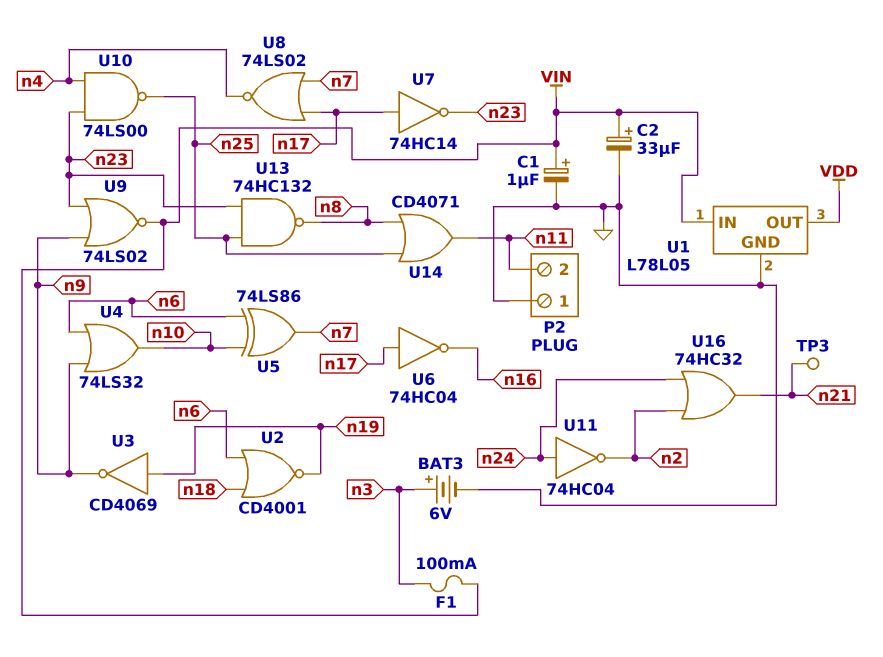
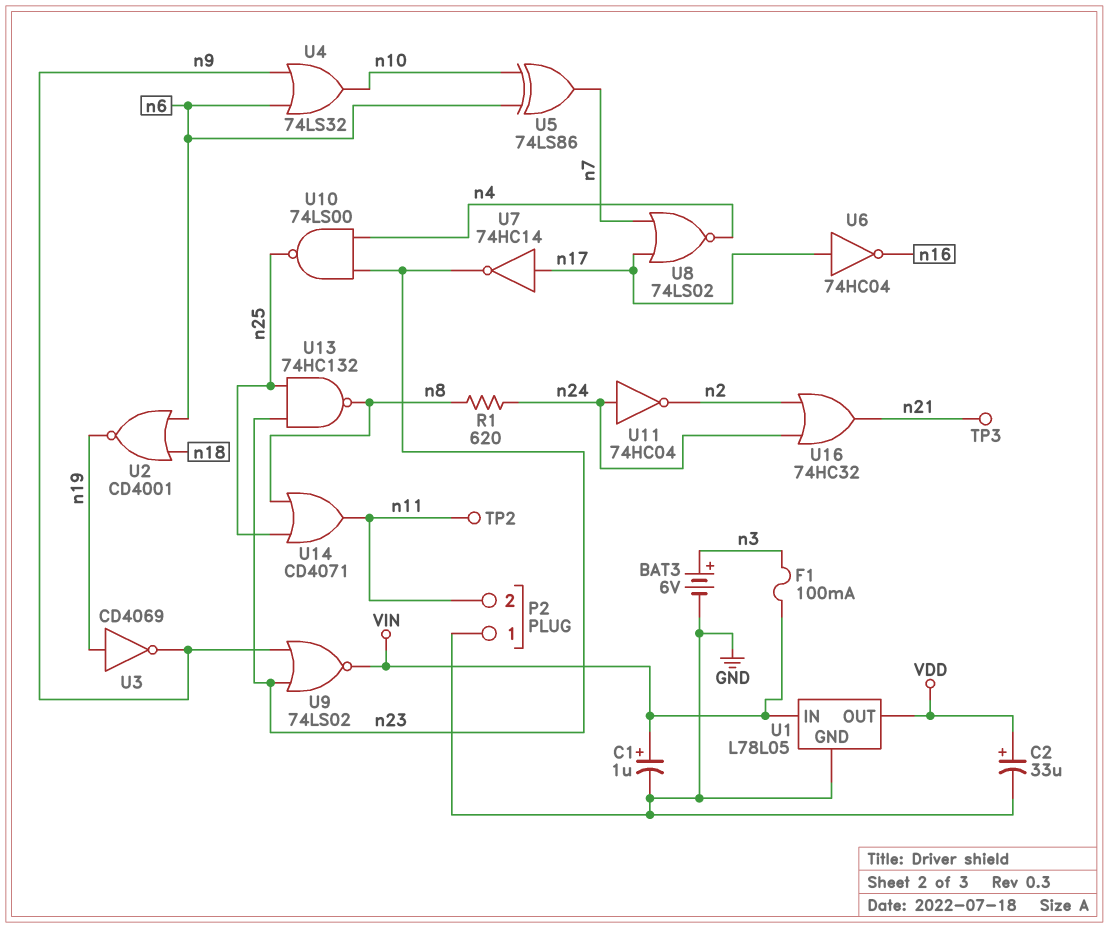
C2: 33uF (plus VIN, minus GND) -> 33uF (plus VDD, minus GND)
R1: none -> 620 (n8, n24)
TP2: none -> test point (n11)

